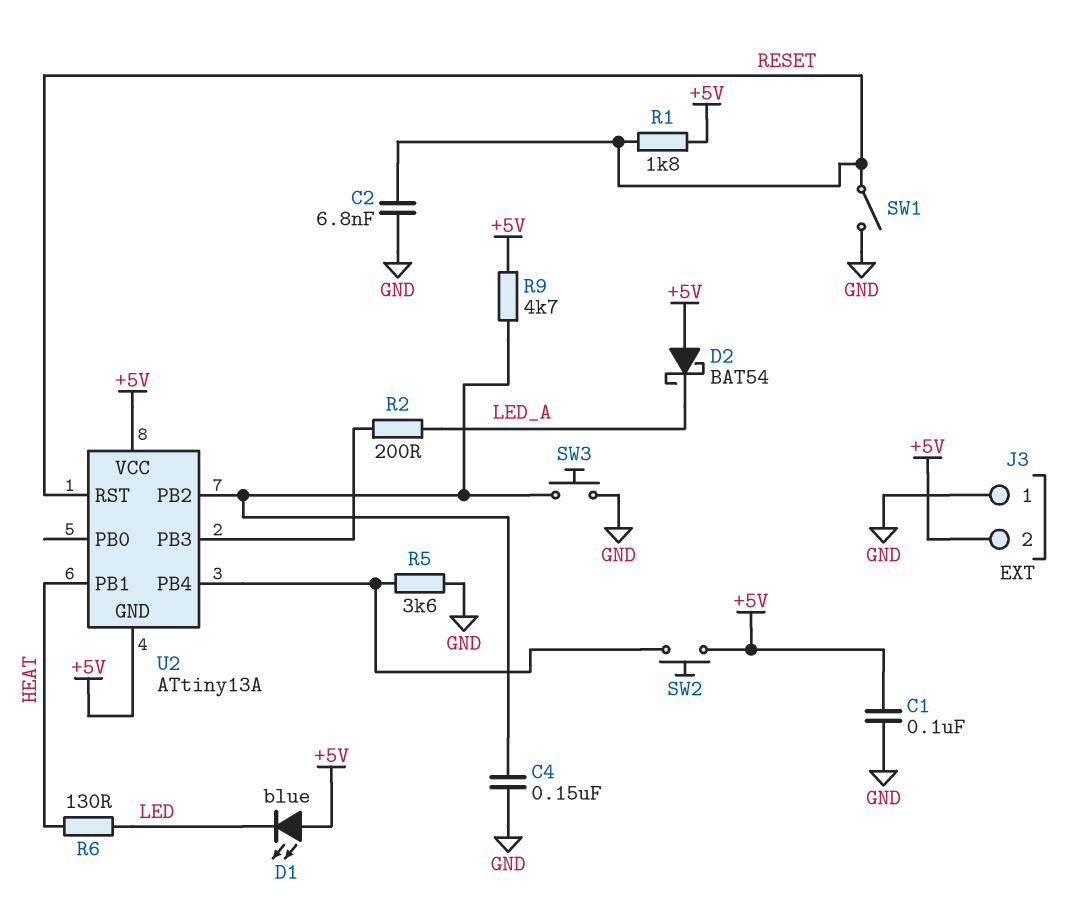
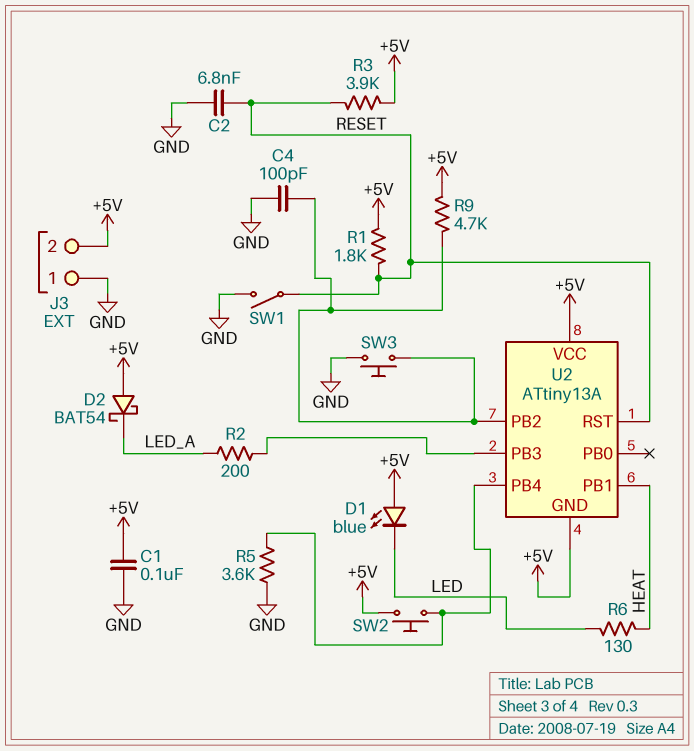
C4: 150nF (GND, U2/PB2) -> 100pF (GND, U2/PB2)
R3: none -> 3.9k (+5V, RESET)

